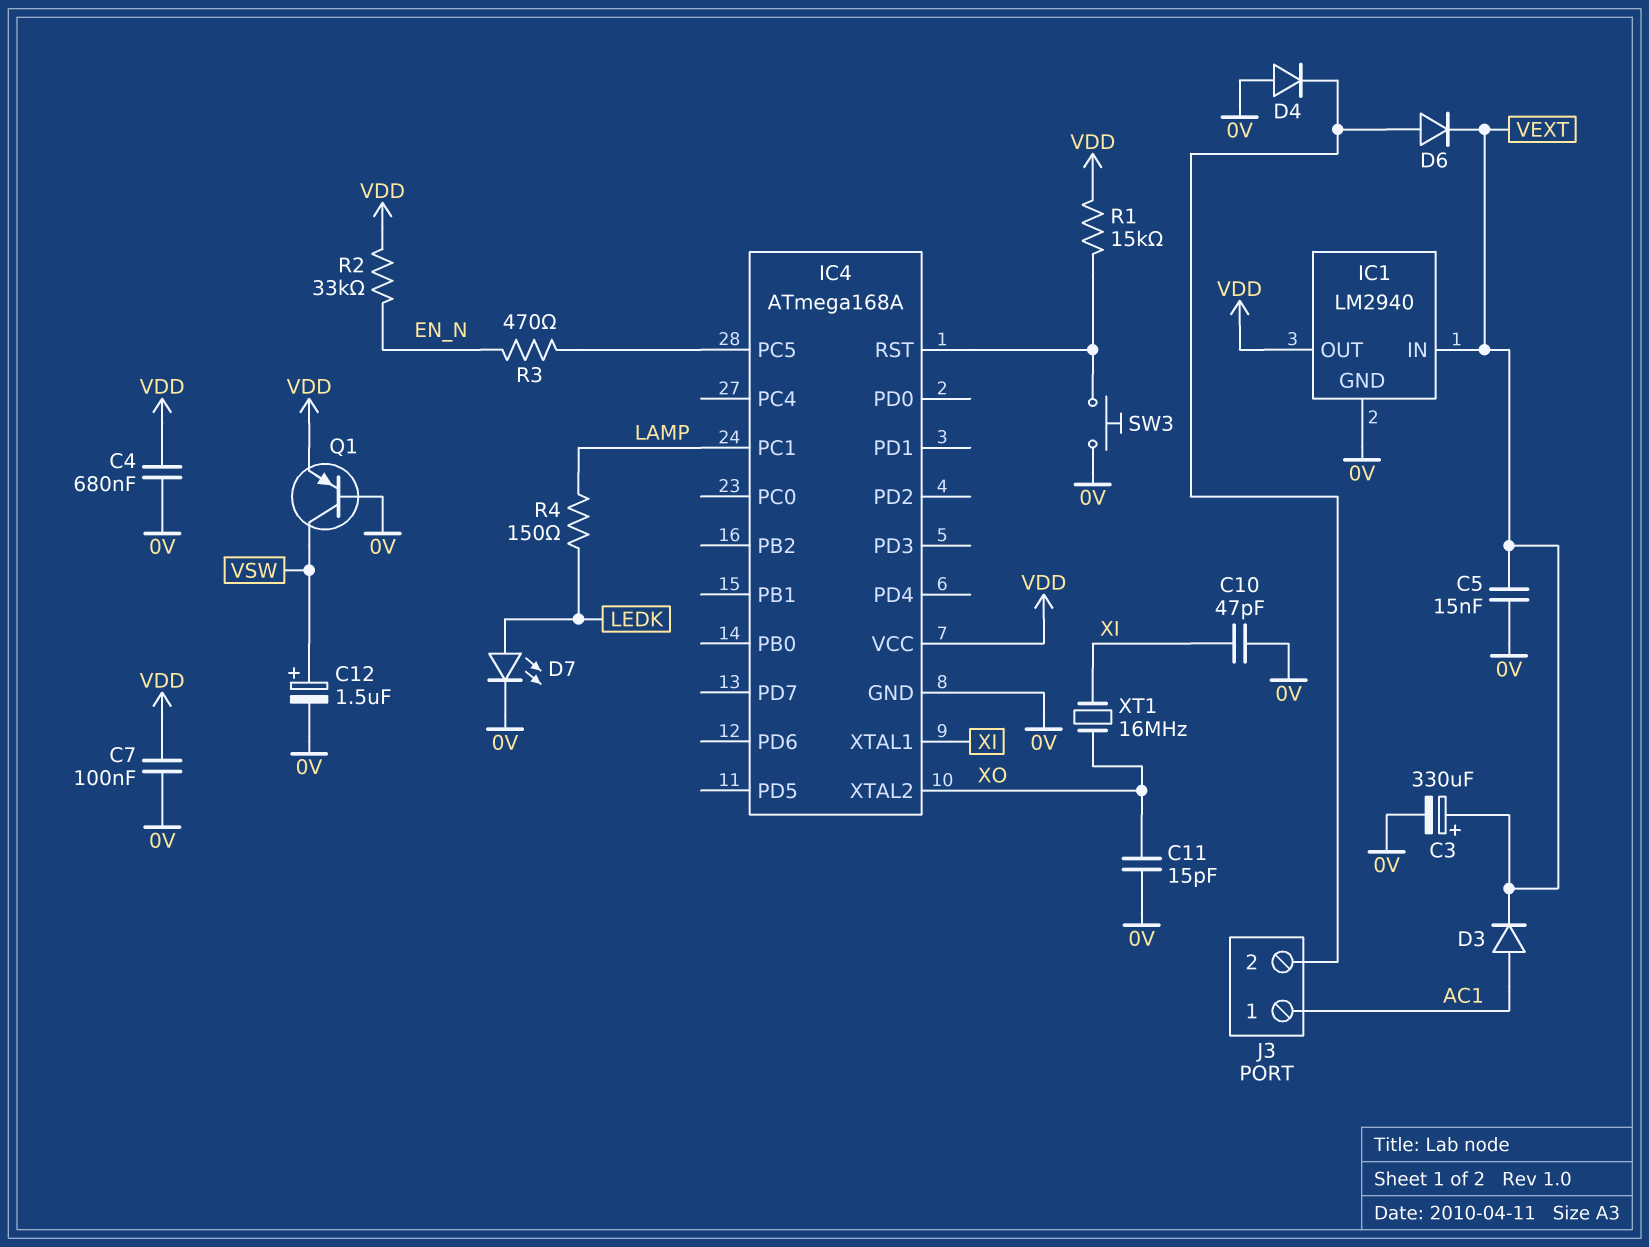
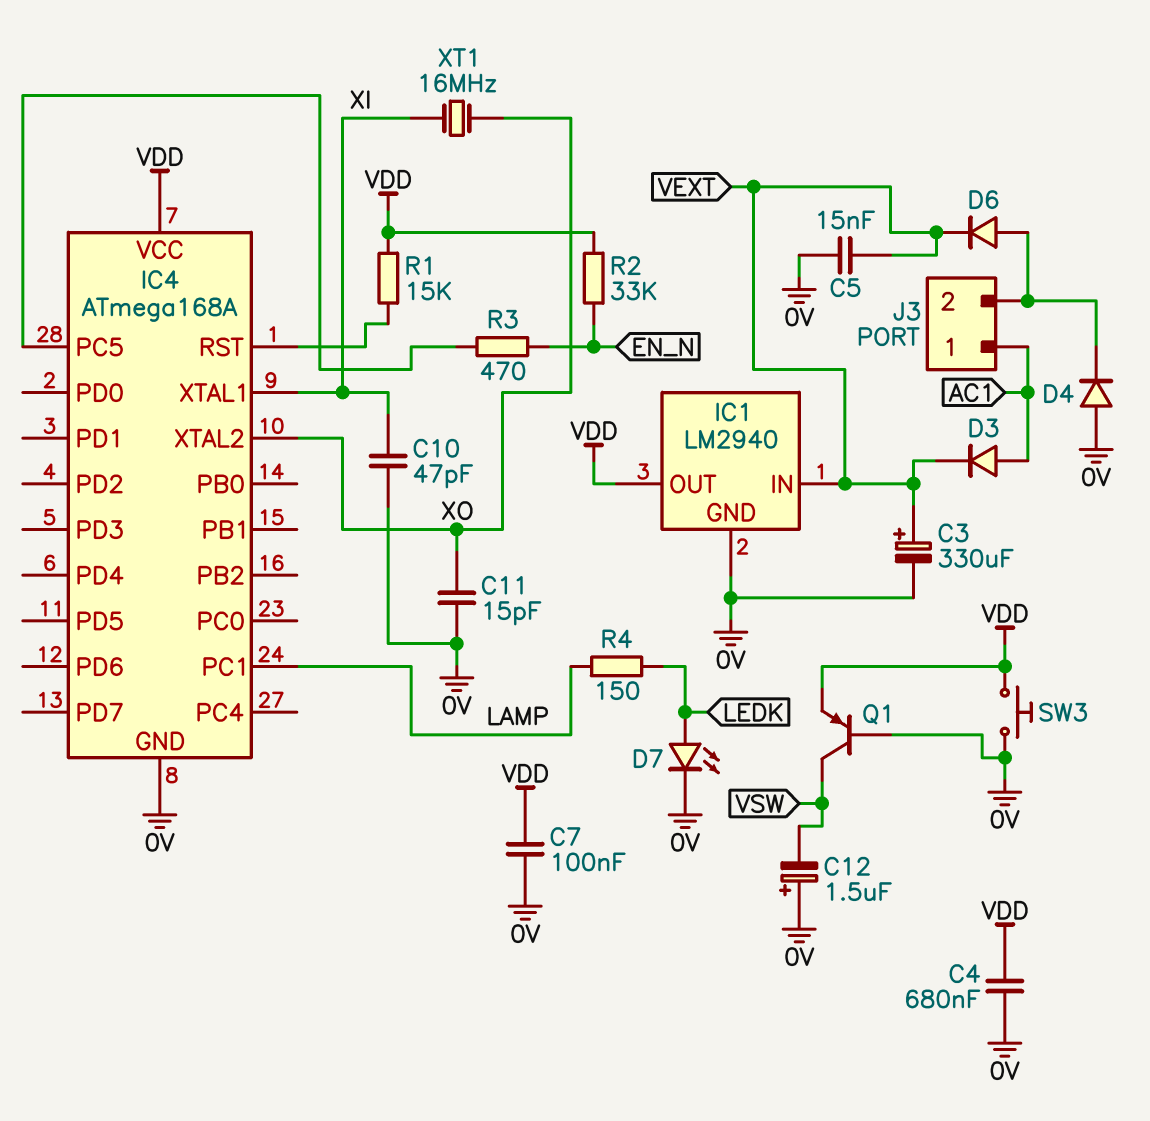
C12: 1.5uF (plus VSW, minus 0V) -> 1.5uF (plus 0V, minus VSW)
SW3: button (0V, IC4/RST) -> button (0V, VDD)

